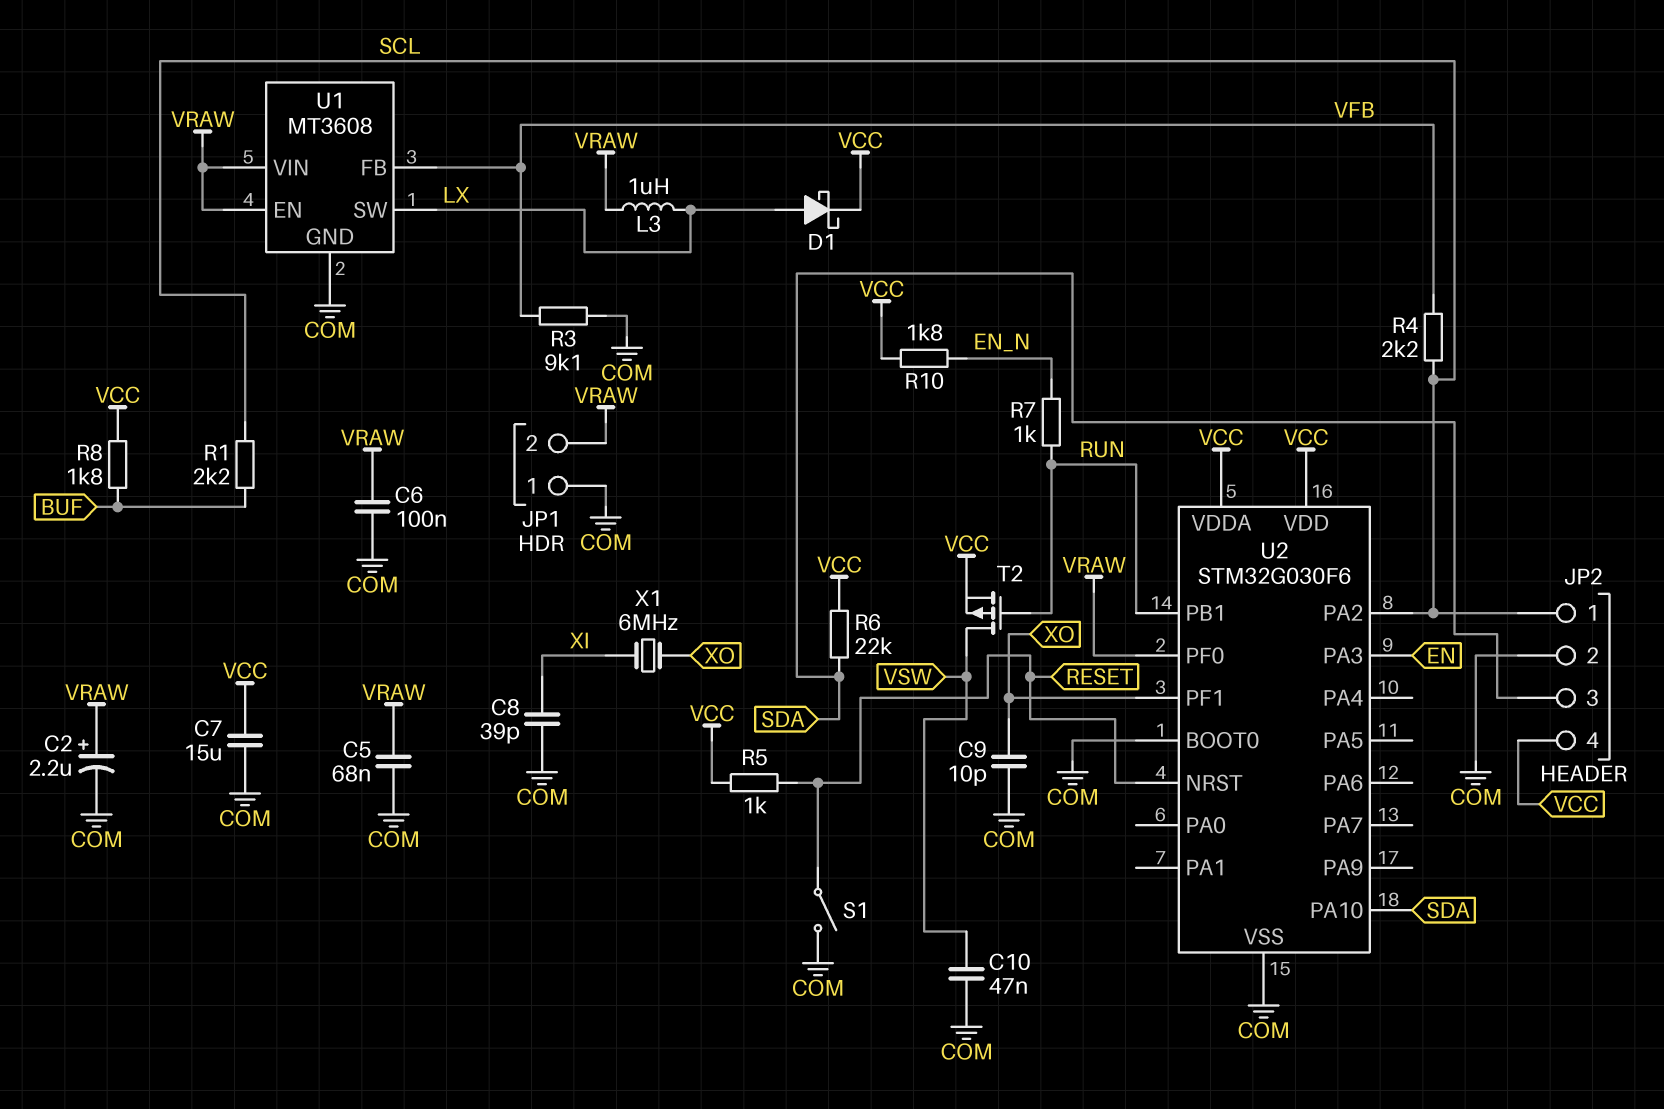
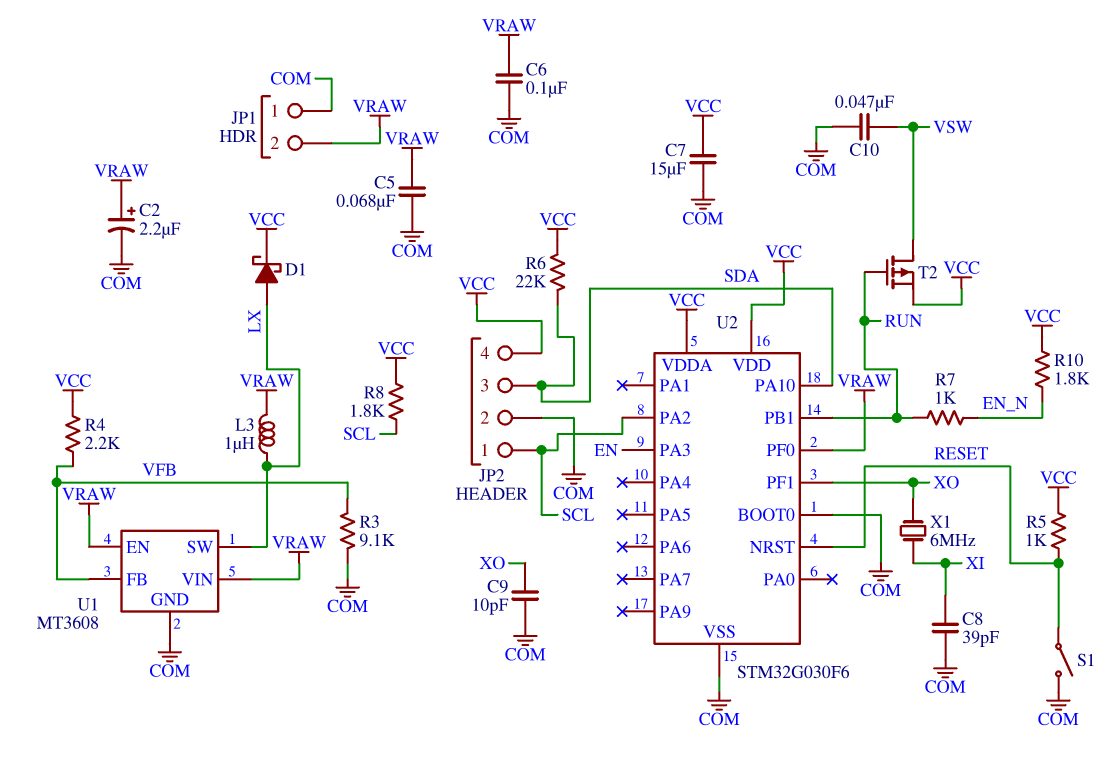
R1: 2.2k (BUF, SCL) -> none
R4: 2.2k (SCL, VFB) -> 2.2k (VCC, VFB)
R8: 1.8k (BUF, VCC) -> 1.8k (SCL, VCC)

